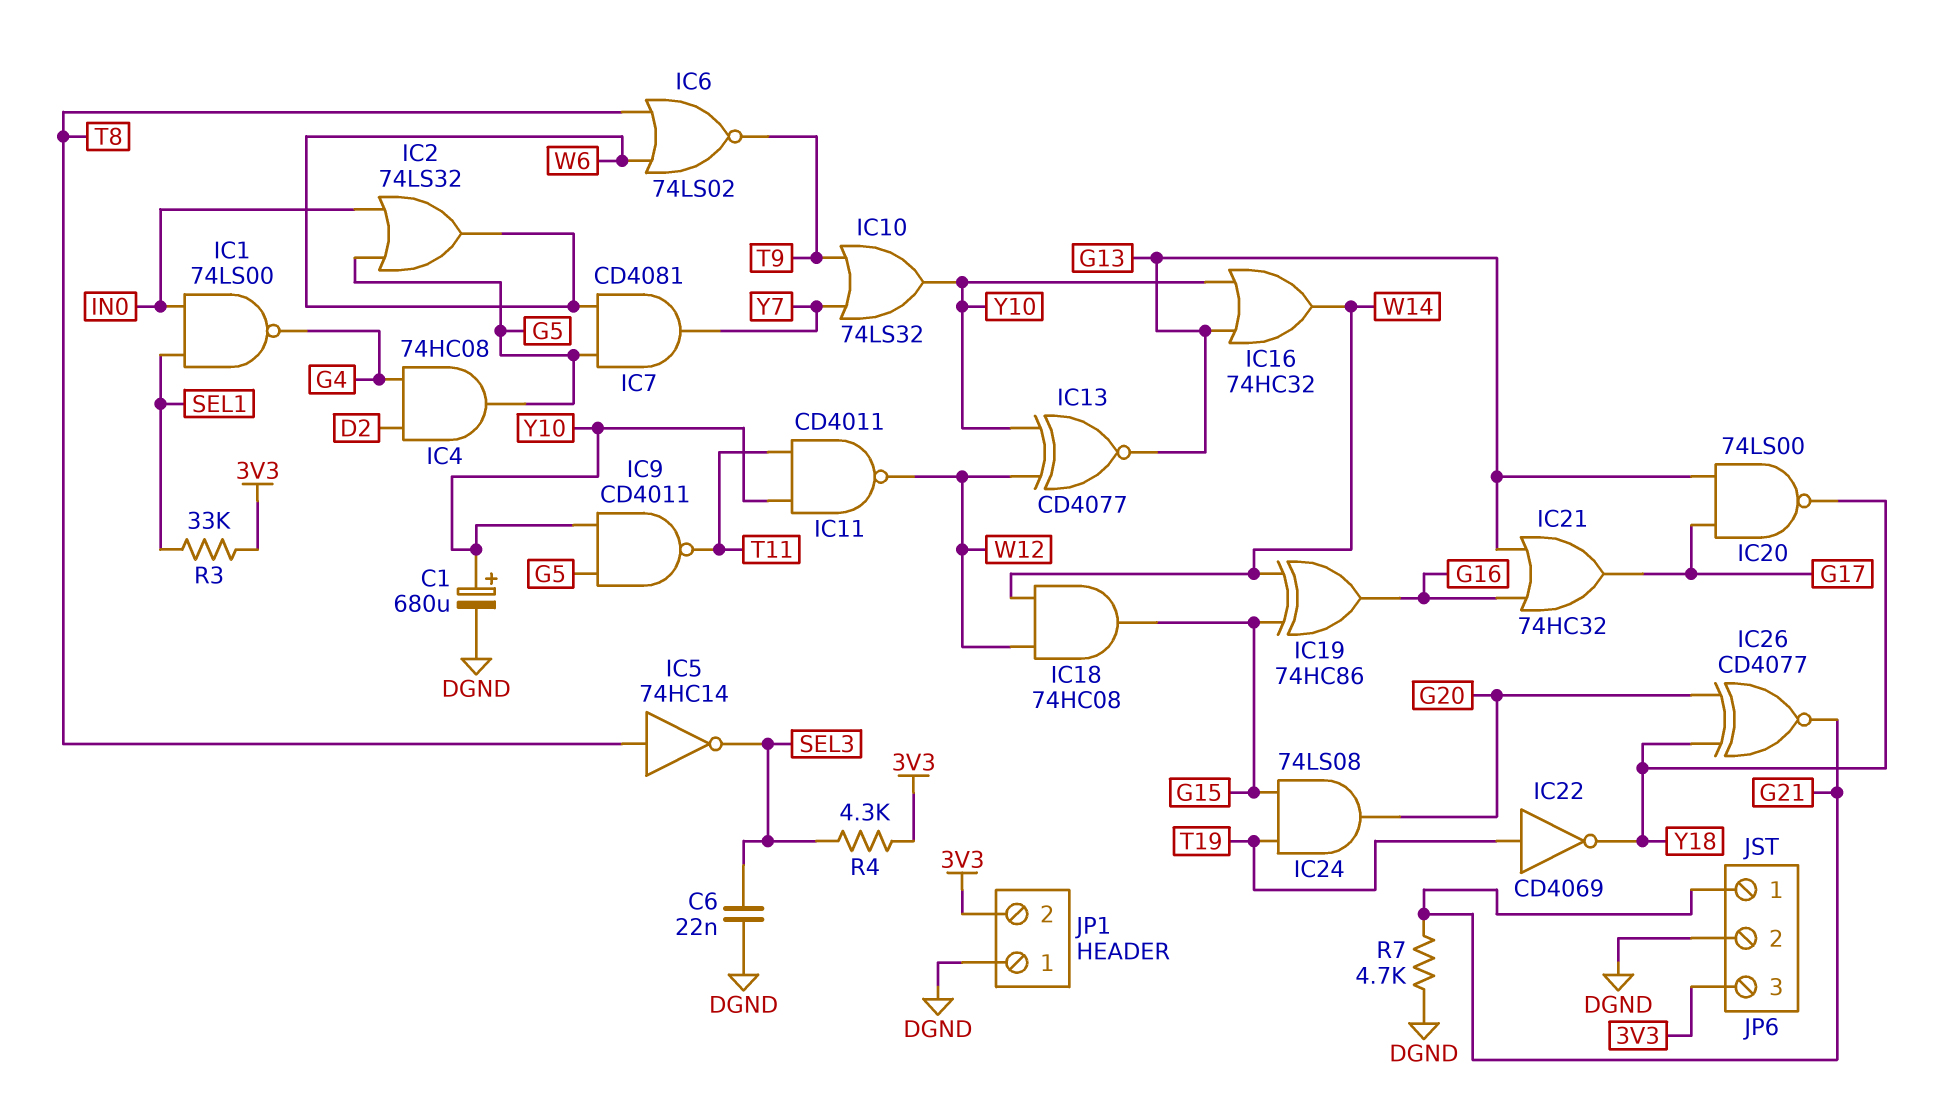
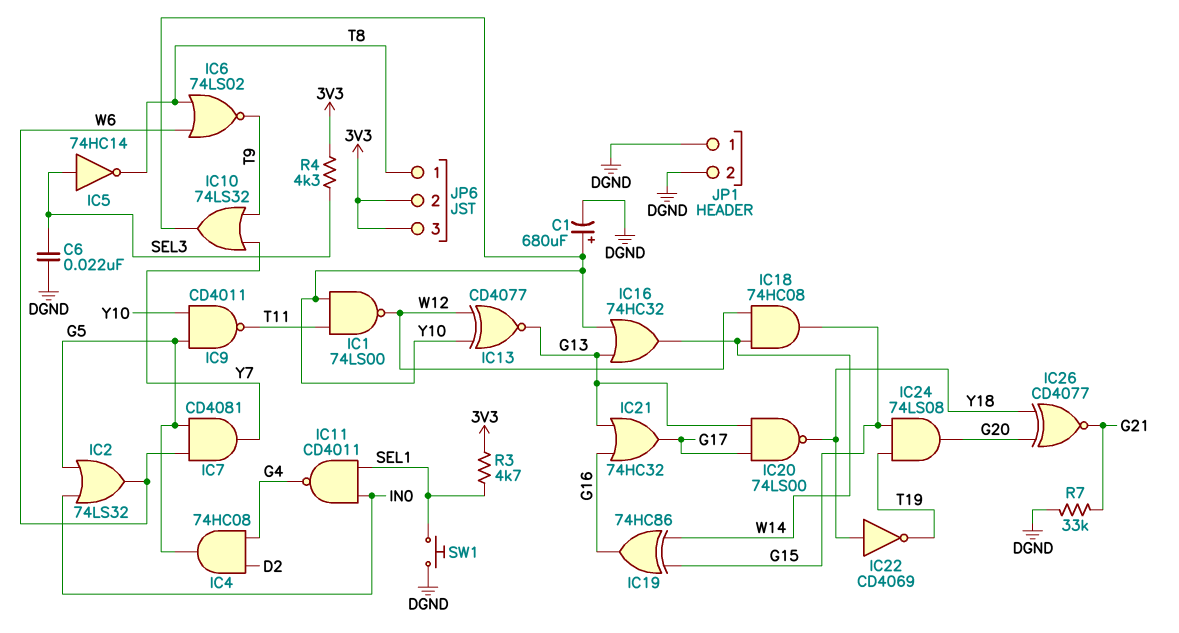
IC1: NAND 74LS00 (in IN0, in SEL1, out G4) -> NAND 74LS00 (in T11, in Y10, out W12)
IC5: NOT 74HC14 (in T8, out SEL3) -> NOT 74HC14 (in SEL3, out T8)
IC11: NAND CD4011 (in T11, in Y10, out W12) -> NAND CD4011 (in IN0, in SEL1, out G4)
IC22: NOT CD4069 (in T19, out Y18) -> NOT CD4069 (in Y18, out T19)
JP1 pin 2: 3V3 -> DGND
JP6 pin 1: G21 -> T8
JP6 pin 2: DGND -> 3V3
R3: 33k (3V3, SEL1) -> 4.7k (3V3, SEL1)
R7: 4.7k (DGND, G21) -> 33k (DGND, G21)
SW1: none -> button (DGND, SEL1)

